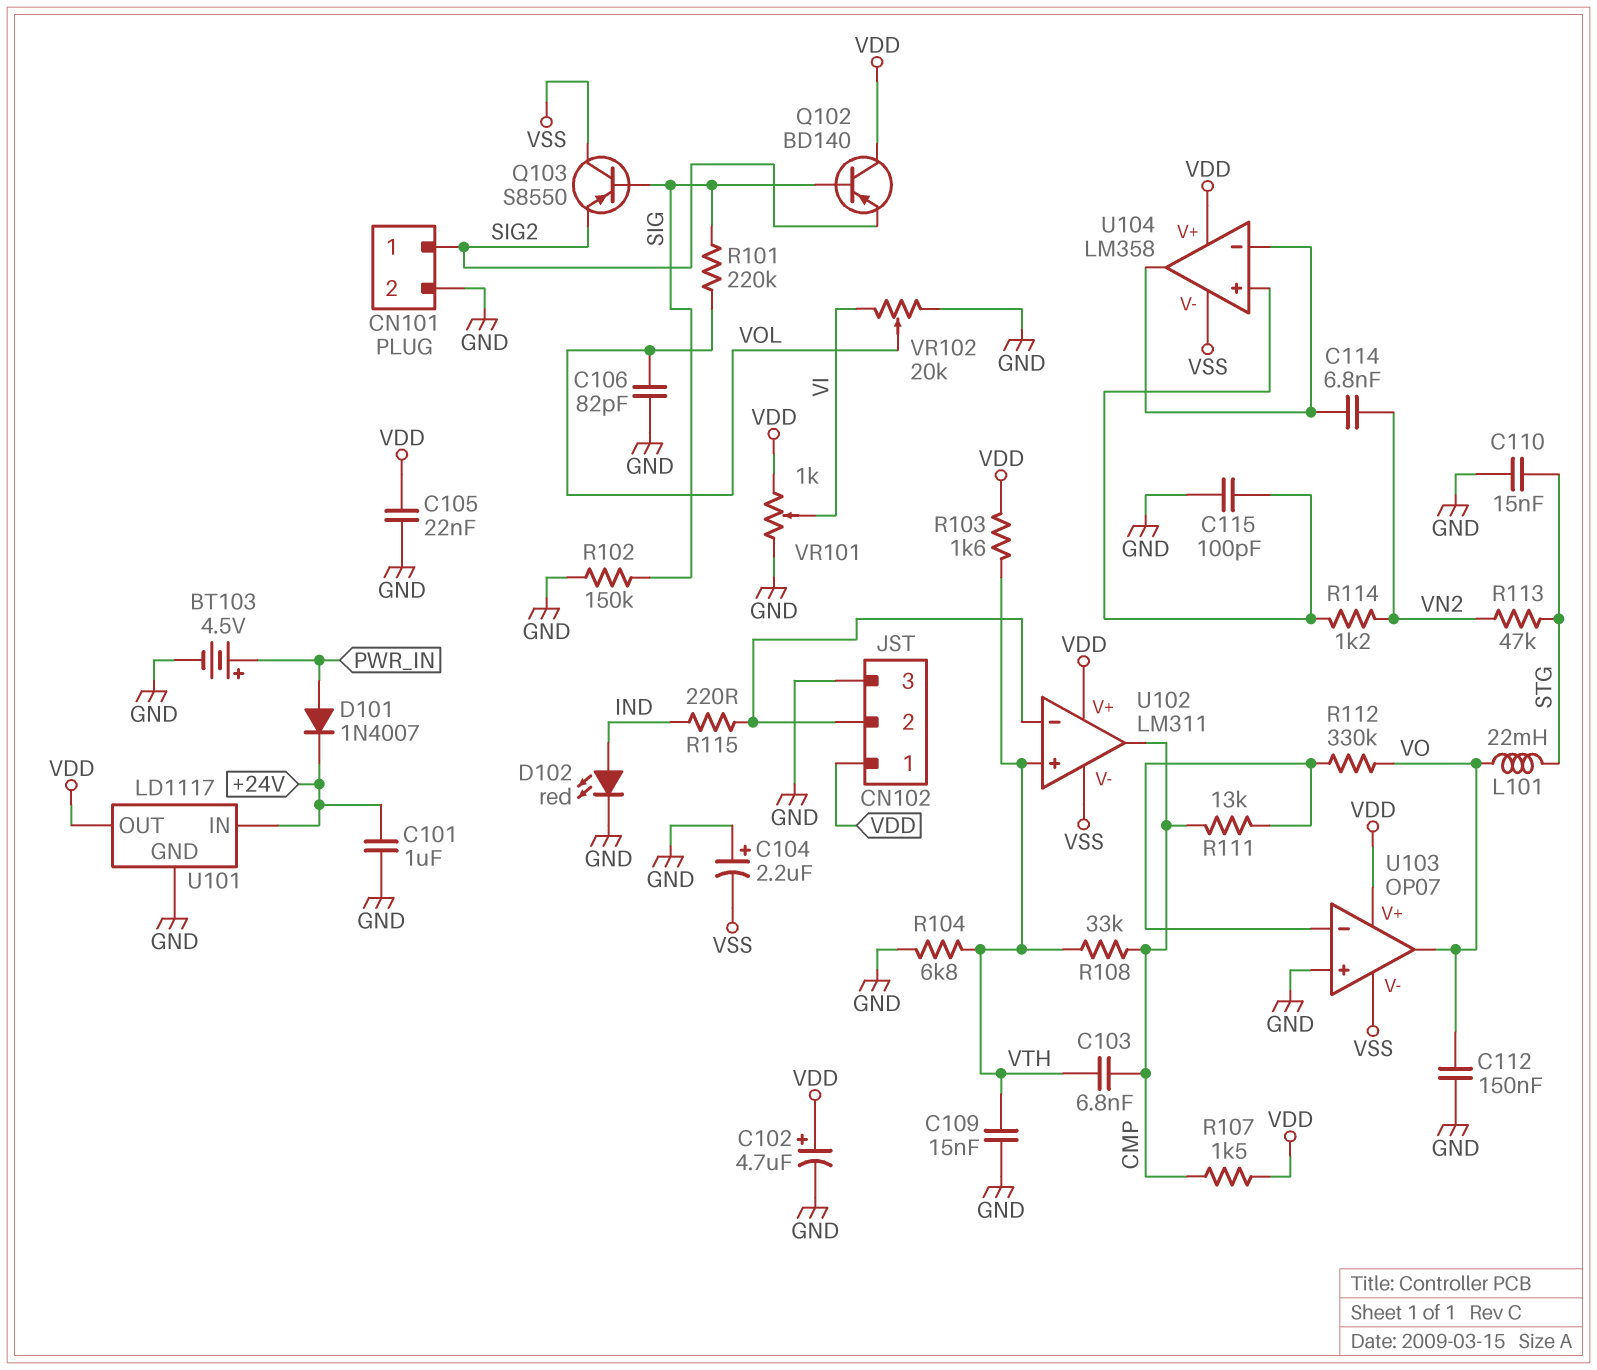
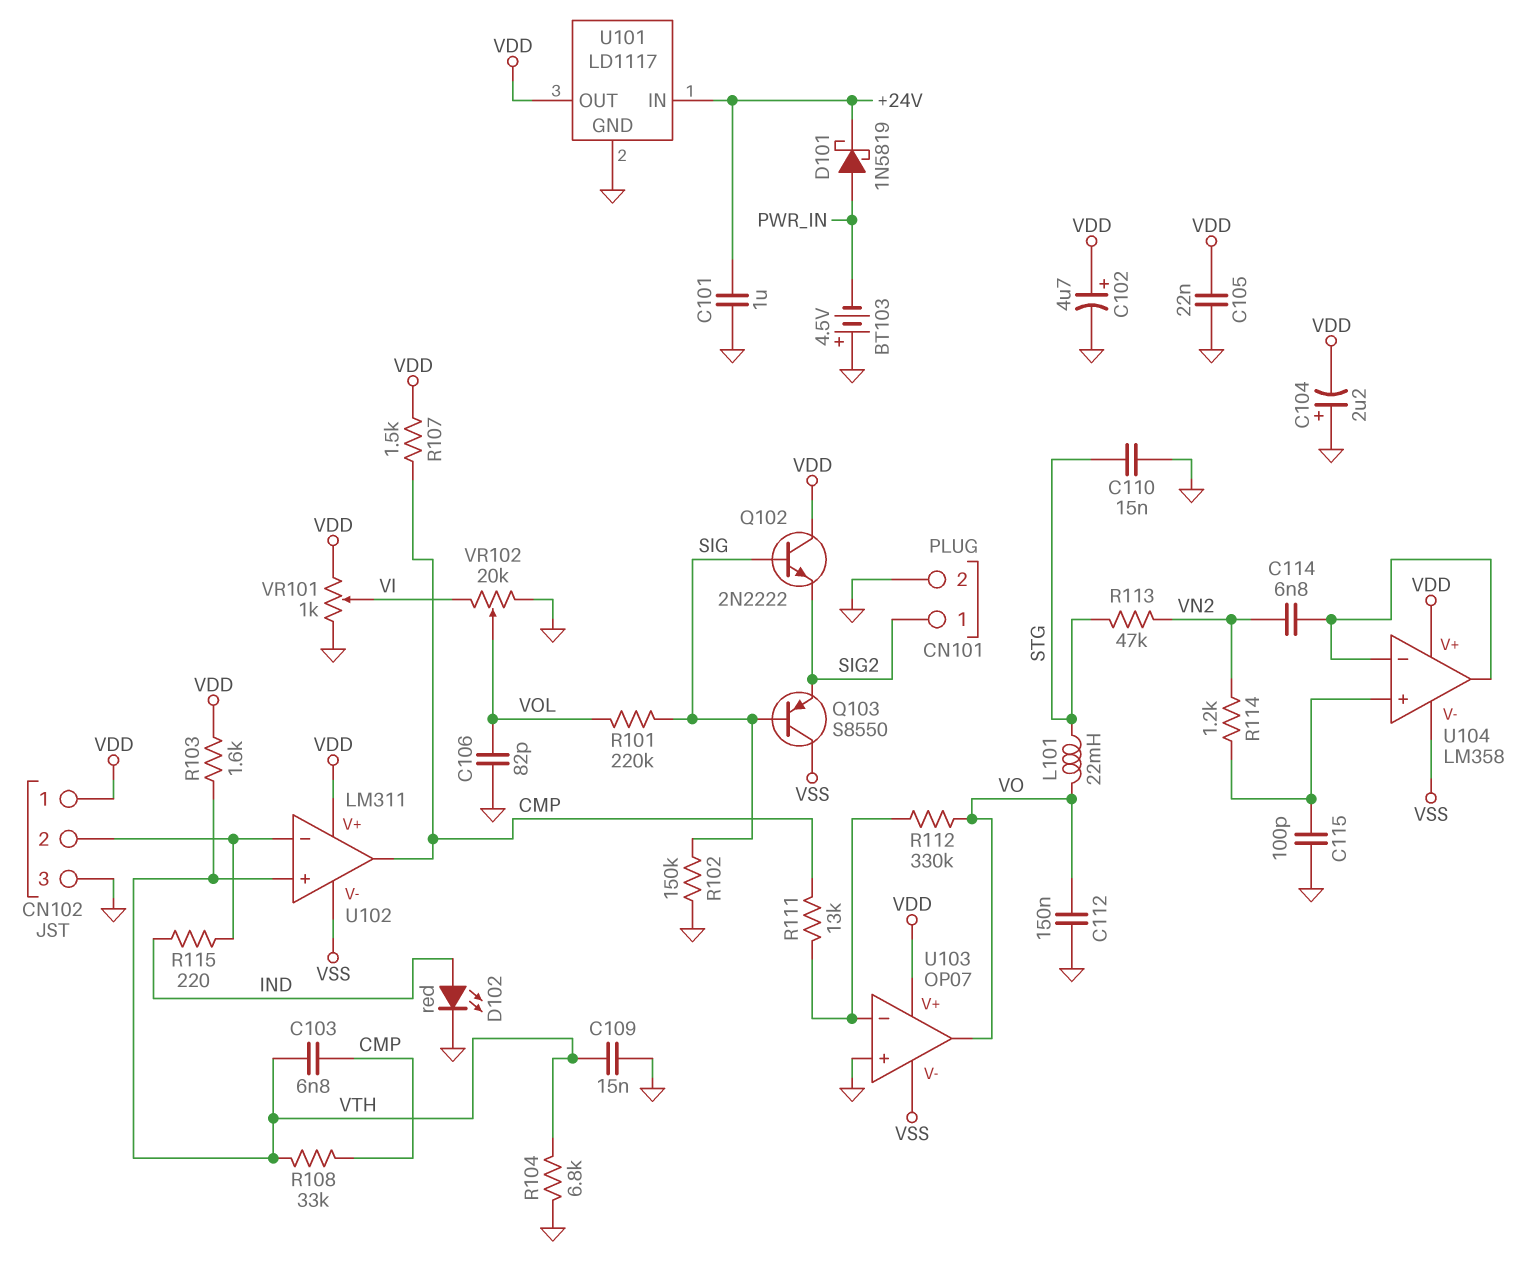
BT103: 4.5V (plus PWR_IN, minus GND) -> 4.5V (plus GND, minus PWR_IN)
C104: 2.2uF (plus GND, minus VSS) -> 2.2uF (plus GND, minus VDD)
D101: diode 1N4007 (A PWR_IN, K +24V) -> schottky 1N5819 (A PWR_IN, K +24V)
Q102: PNP BD140 (B SIG, C VDD, E SIG2) -> NPN 2N2222 (B SIG, C VDD, E SIG2)

